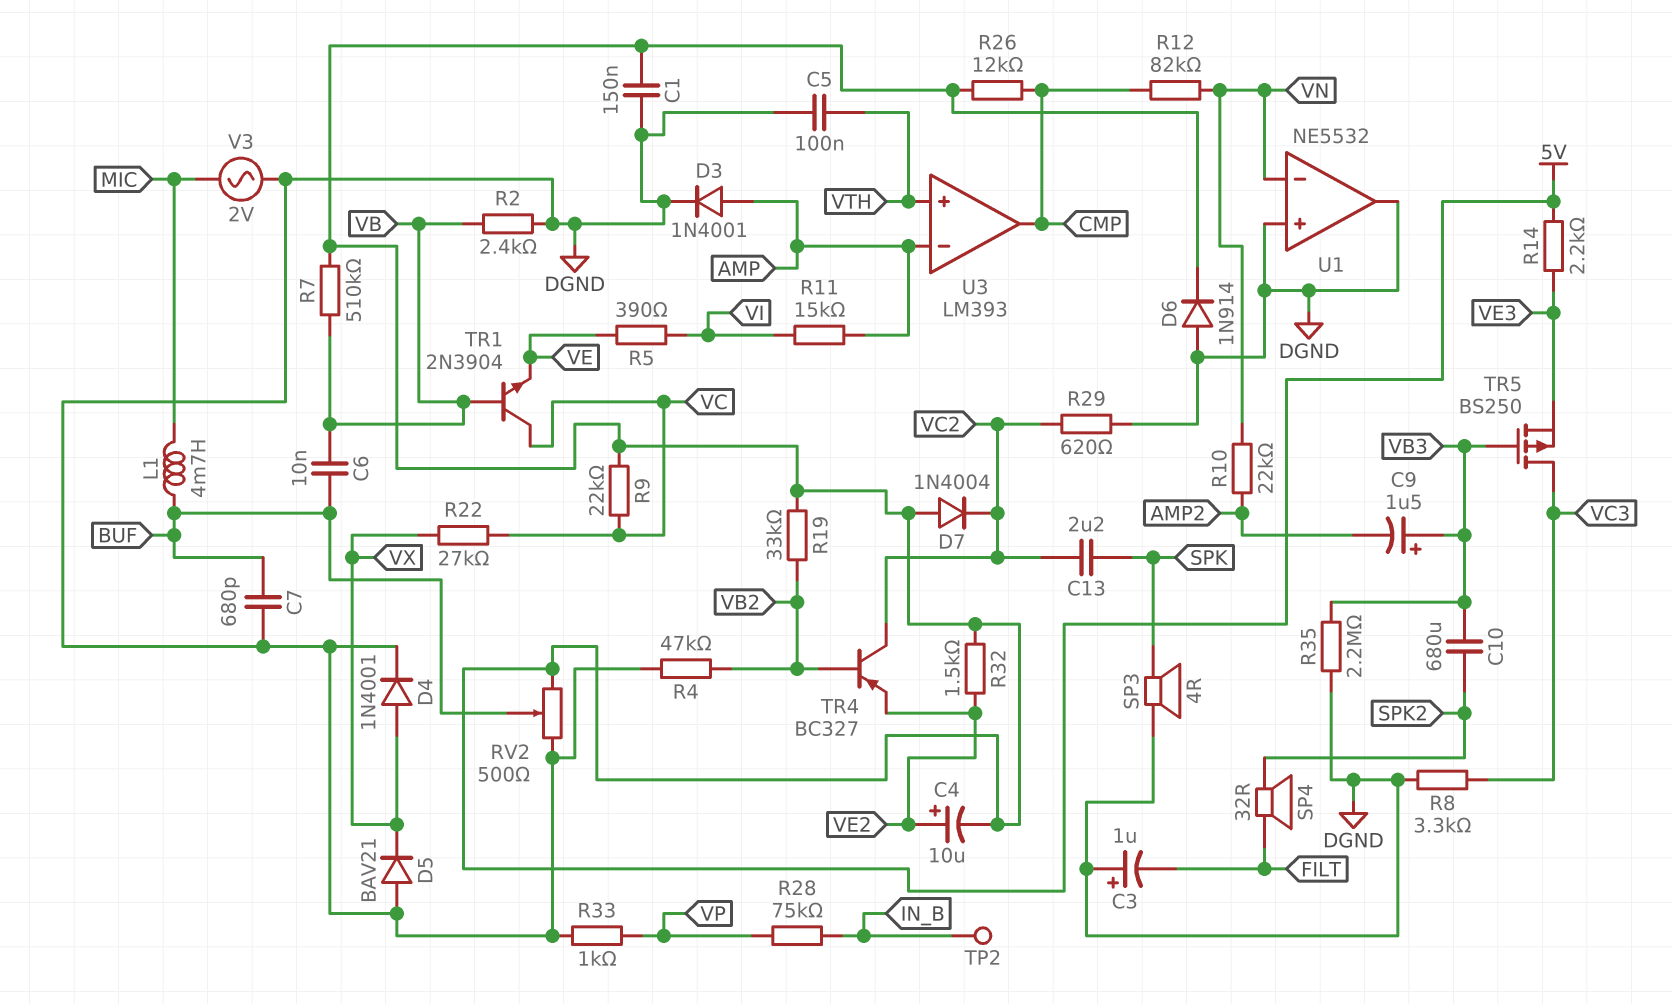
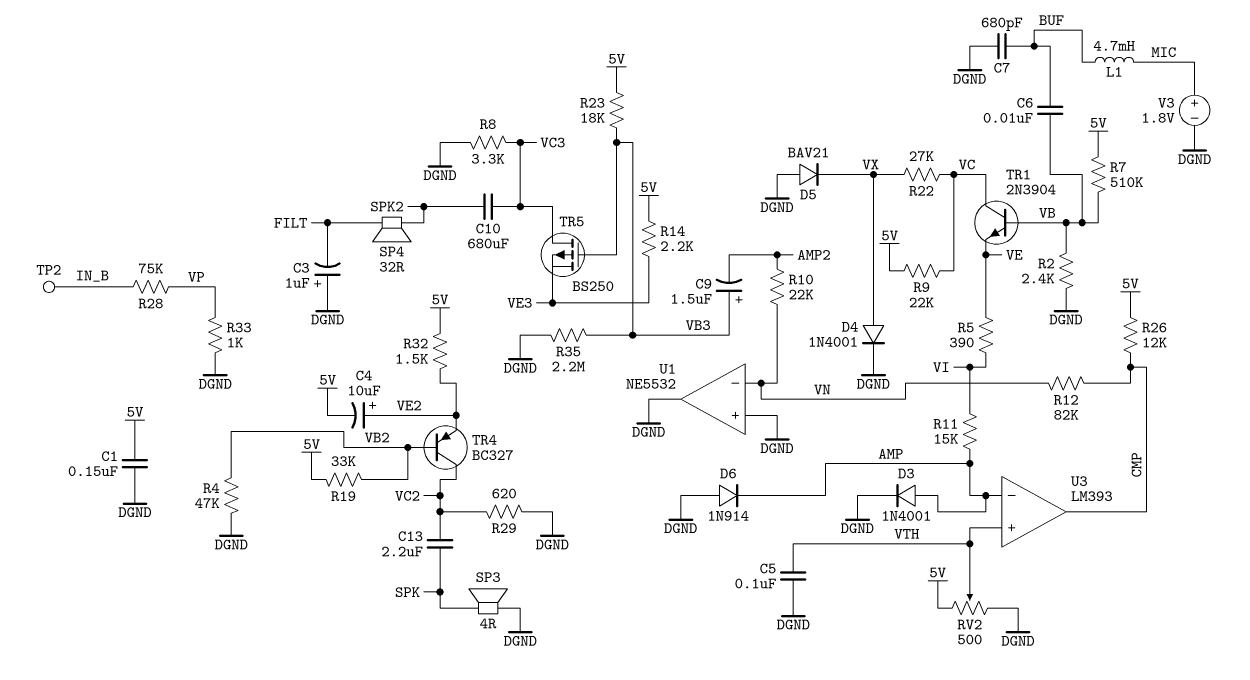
C10: 680uF (SPK2, VB3) -> 680uF (SPK2, VC3)
D6: diode 1N914 (A DGND, K 5V) -> diode 1N914 (A DGND, K AMP)
D7: diode 1N4004 (A 5V, K VC2) -> none
R23: none -> 18k (5V, VB3)
RV2: 500 (5V, DGND, wiper BUF) -> 500 (5V, DGND, wiper VTH)
V3: AC 2V (DGND, MIC) -> 1.8V (plus MIC, minus DGND)

